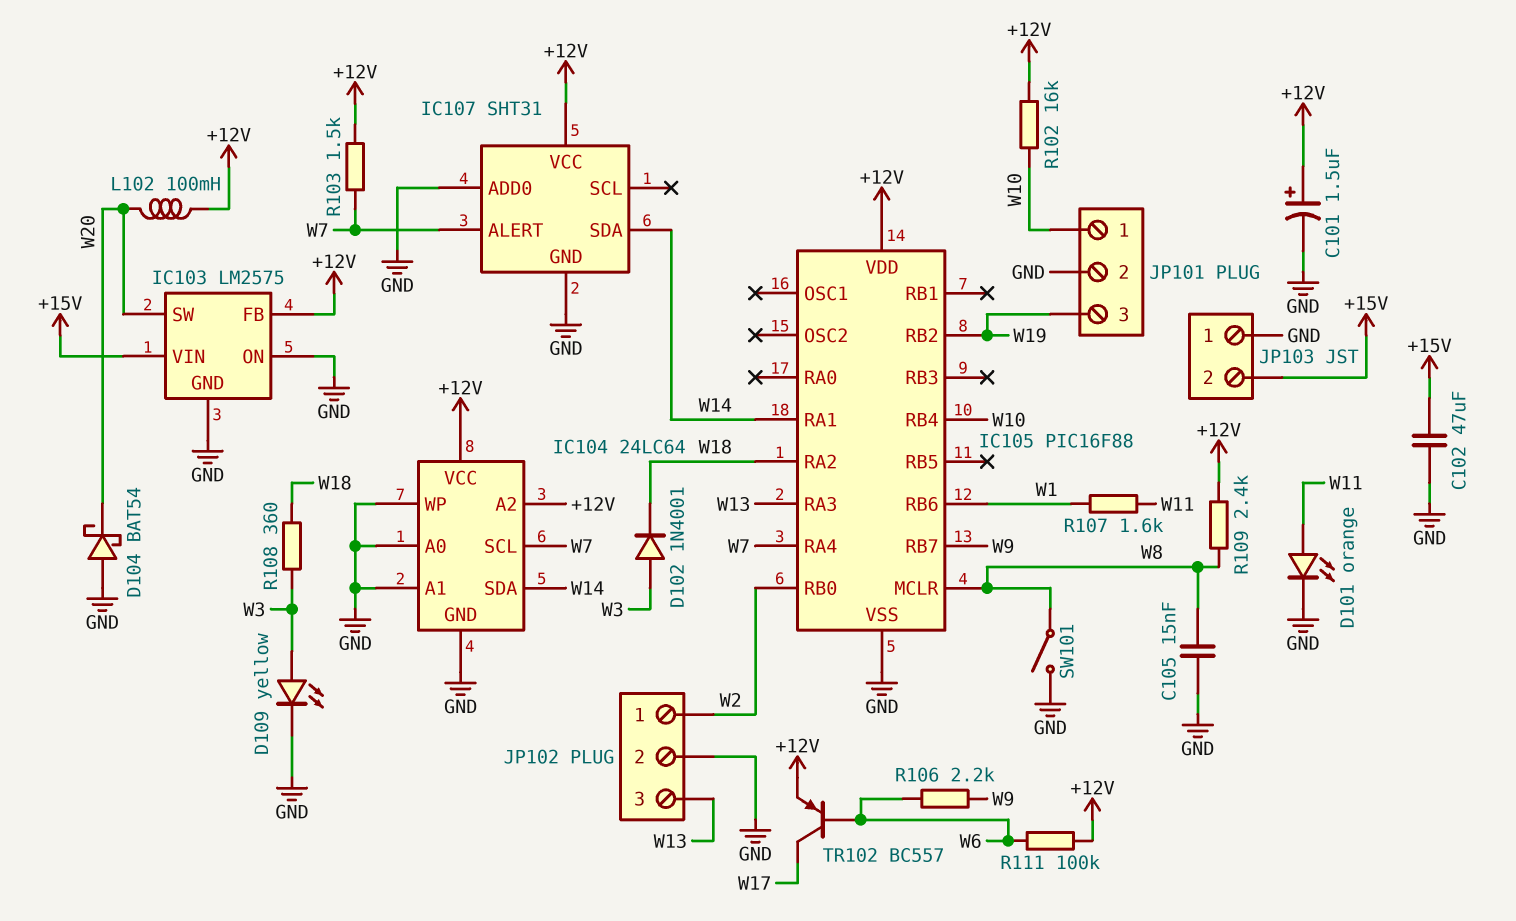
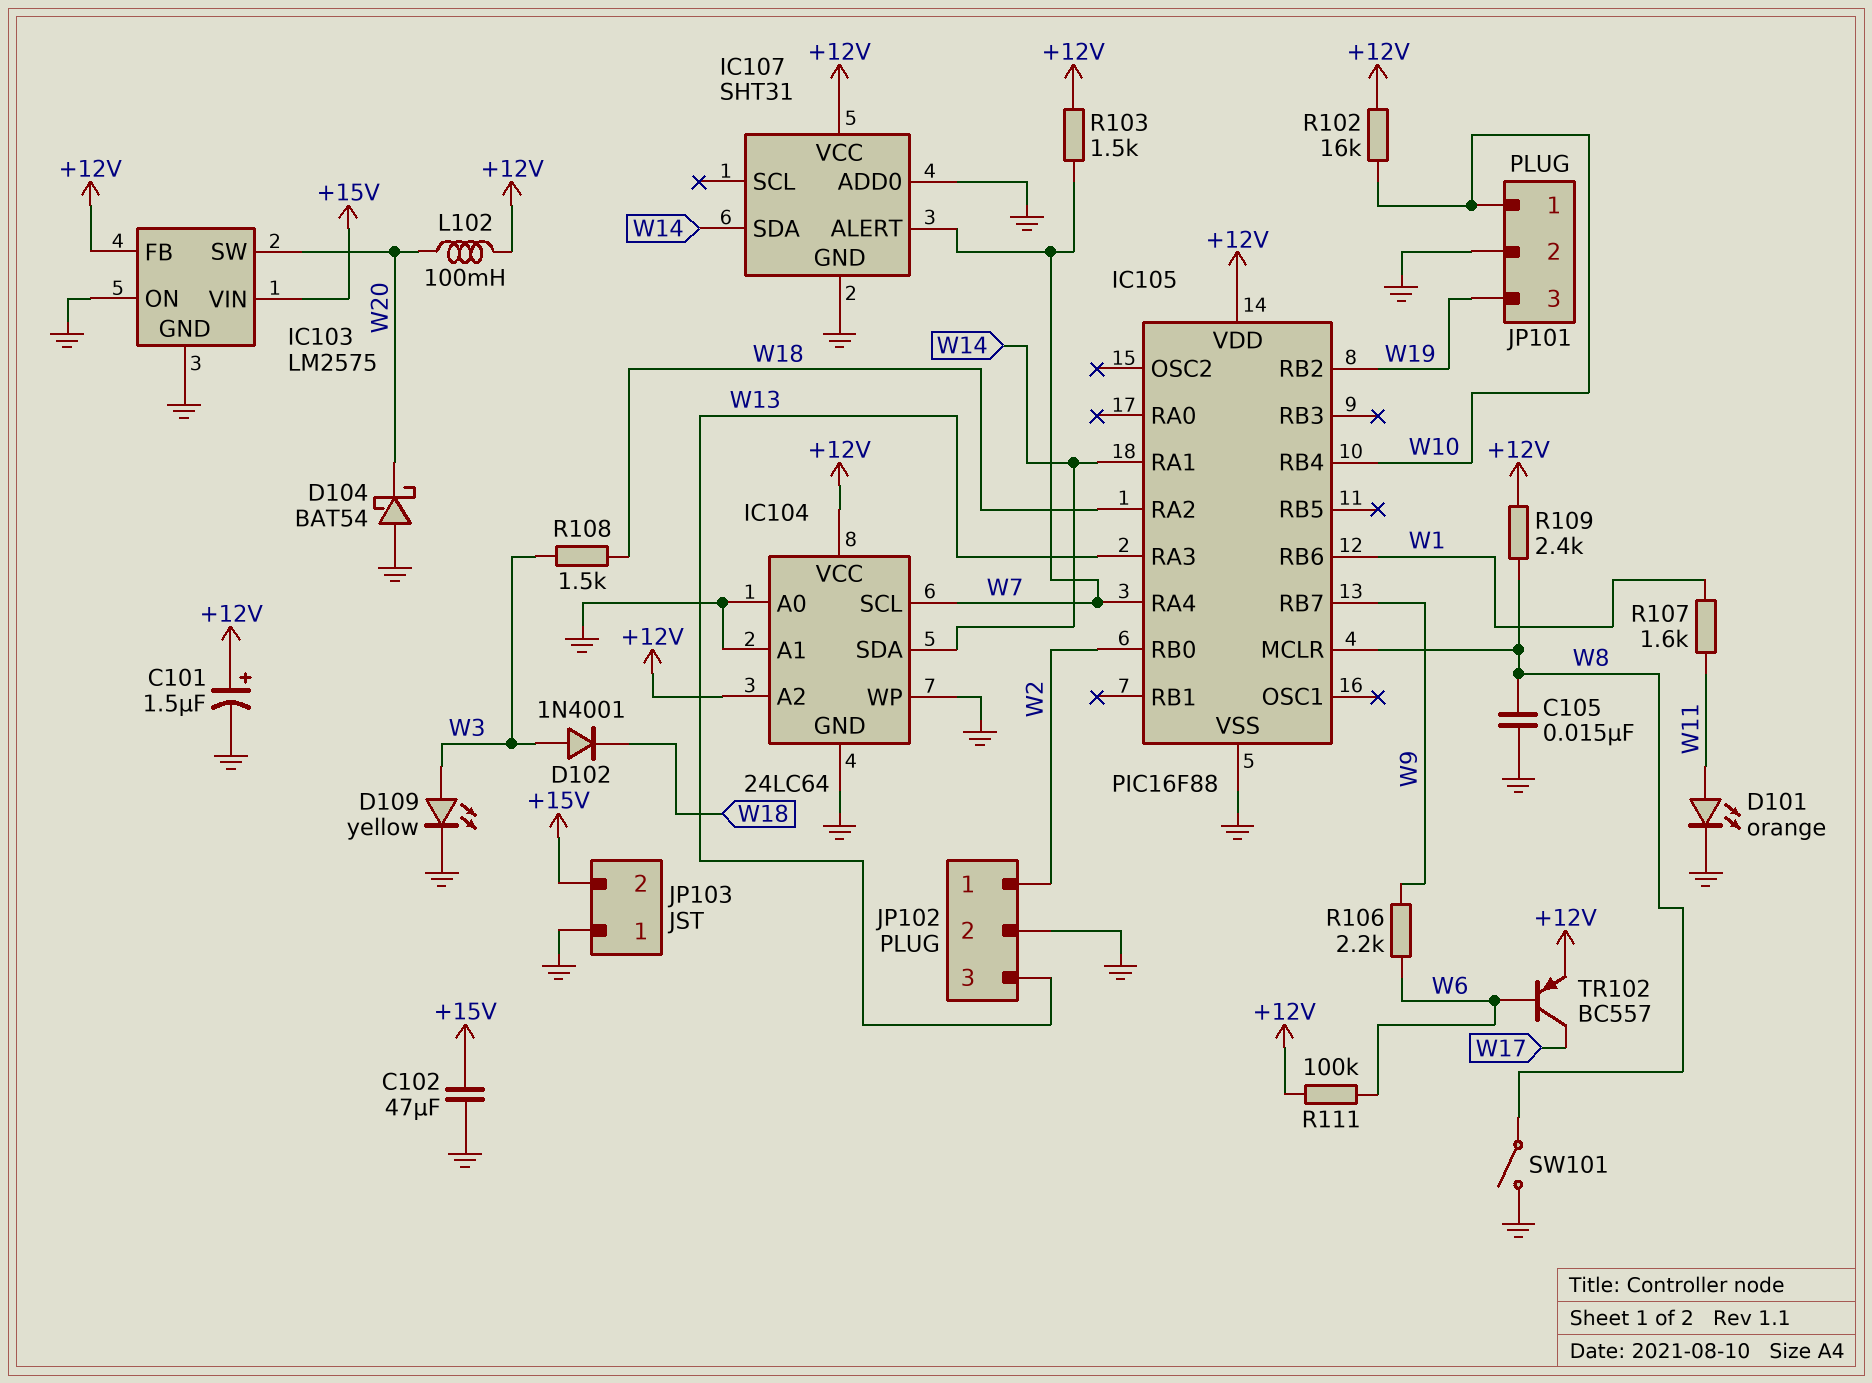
R108: 360 (W3, W18) -> 1.5k (W3, W18)

